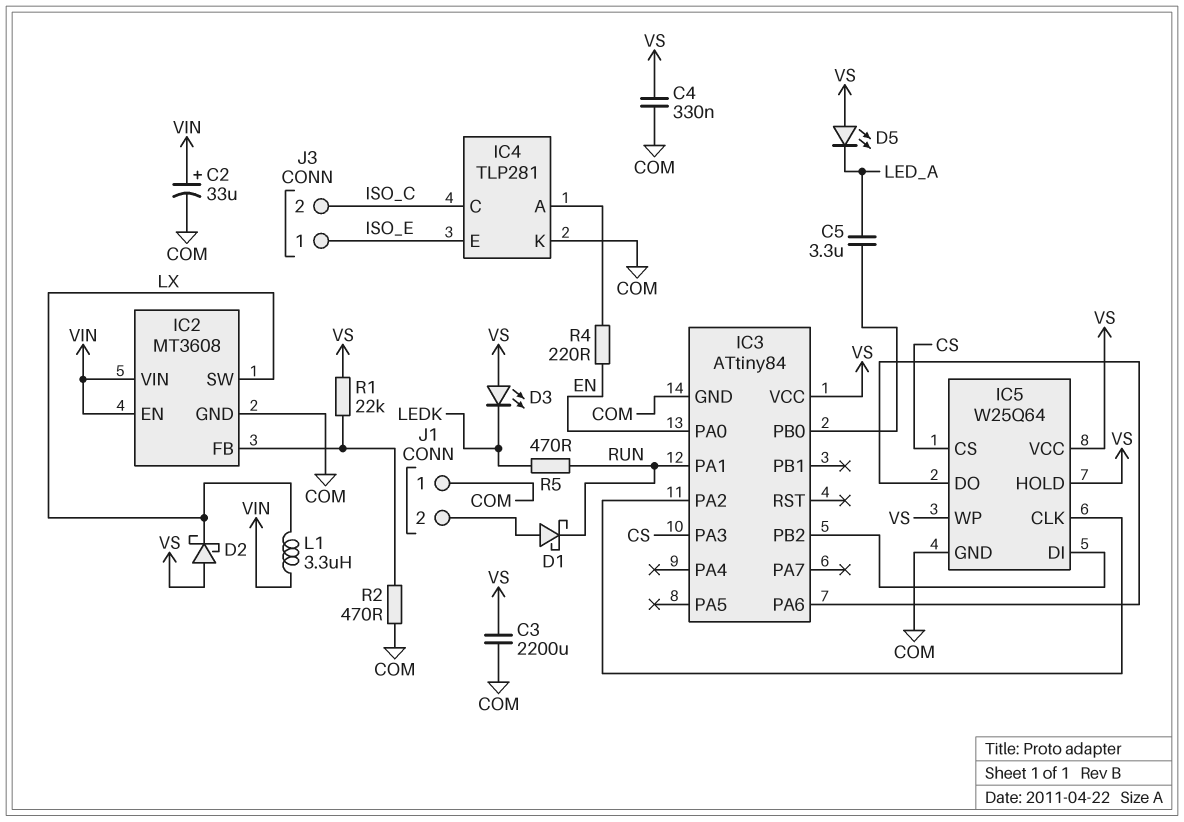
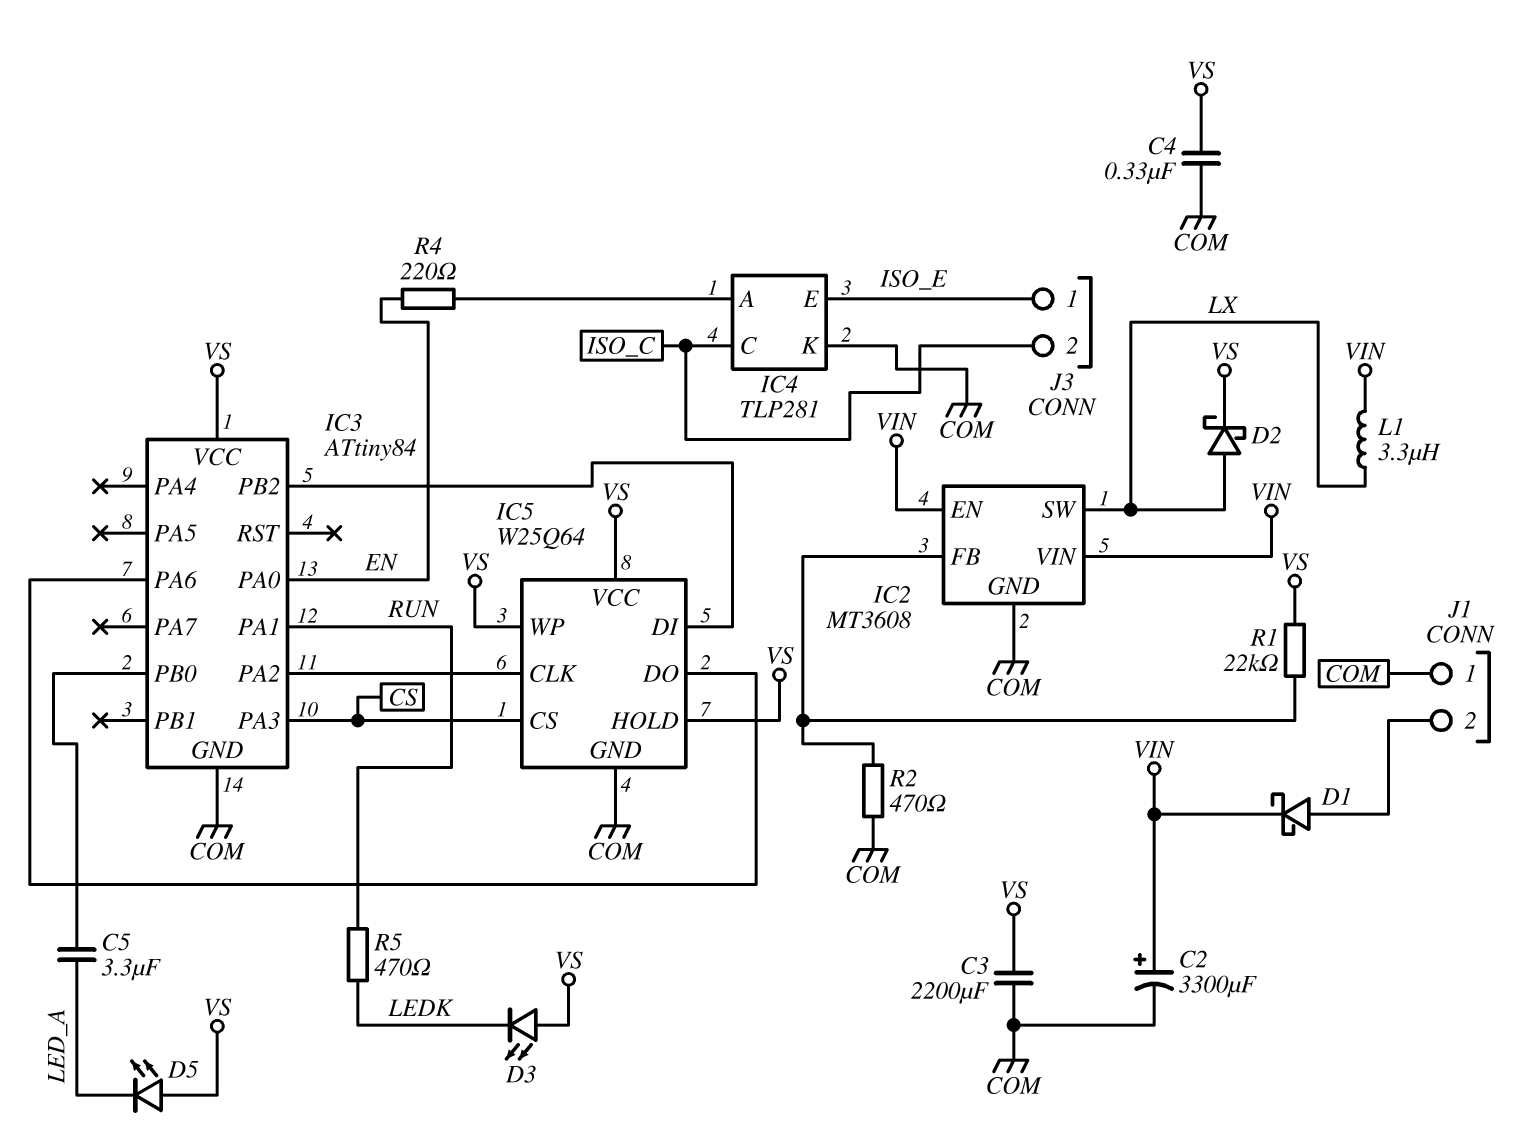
C2: 33uF (plus VIN, minus COM) -> 3300uF (plus VIN, minus COM)
D1: schottky (A J1/2, K RUN) -> schottky (A J1/2, K VIN)
D2: schottky (A VS, K LX) -> schottky (A LX, K VS)

